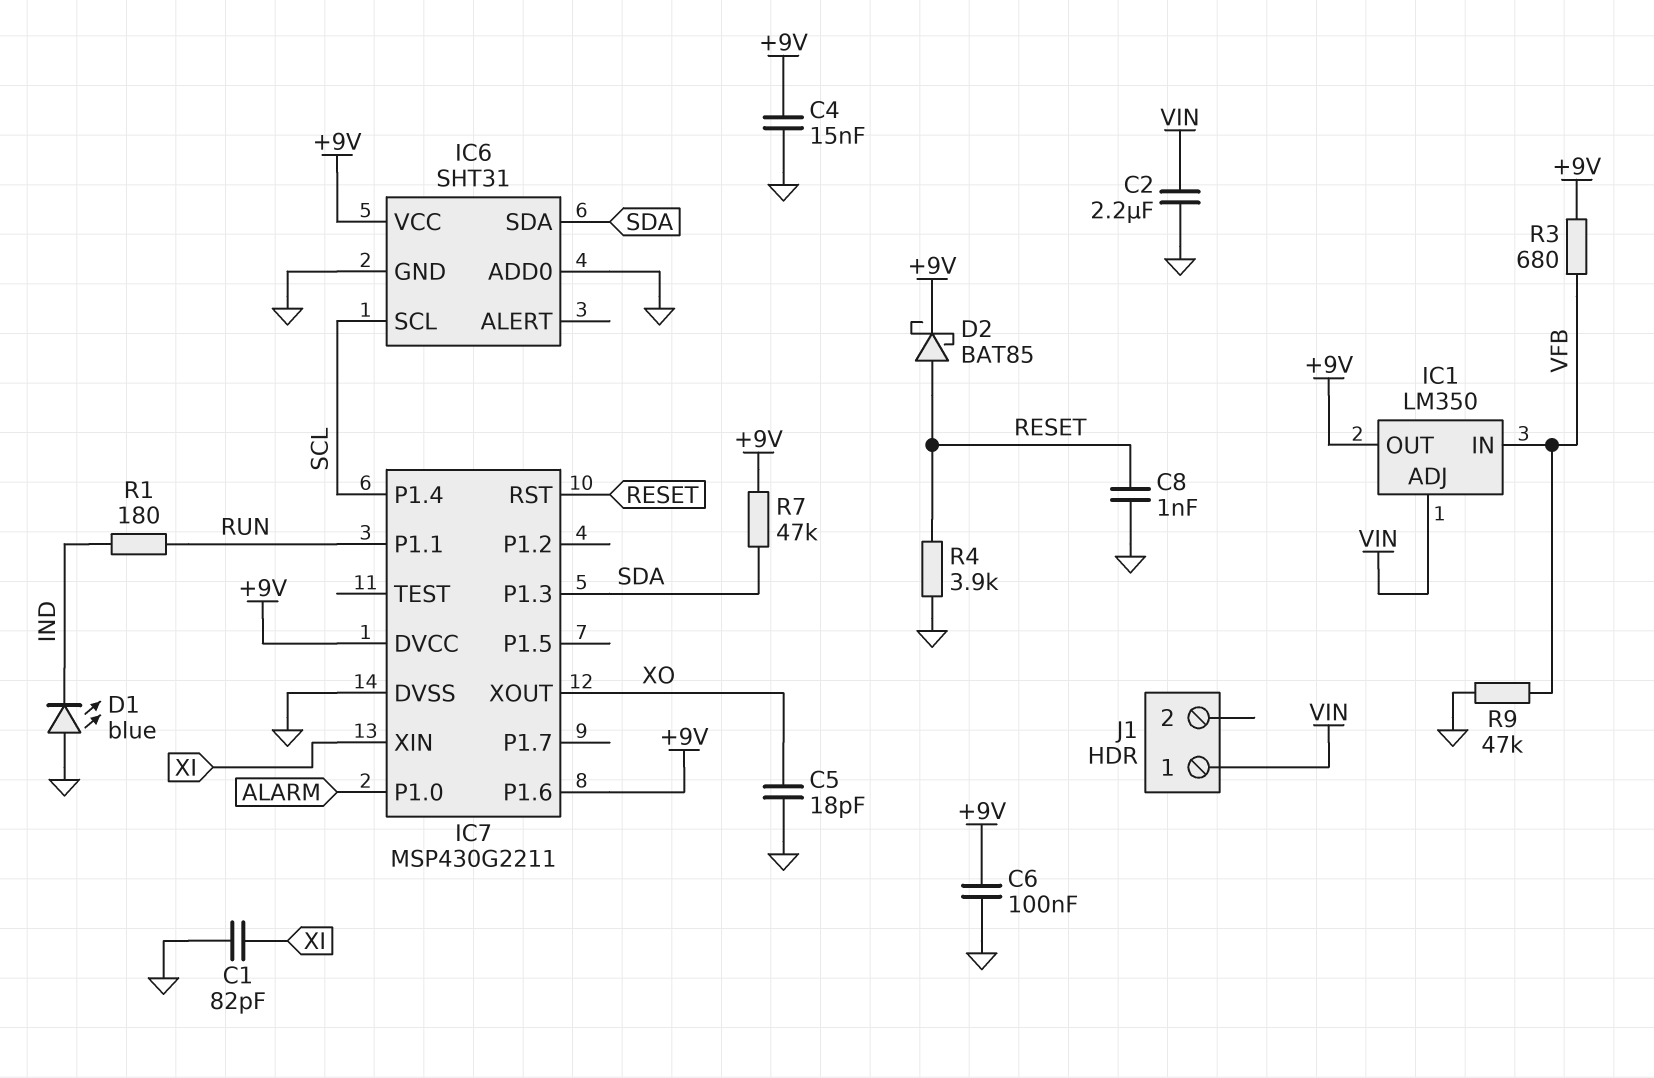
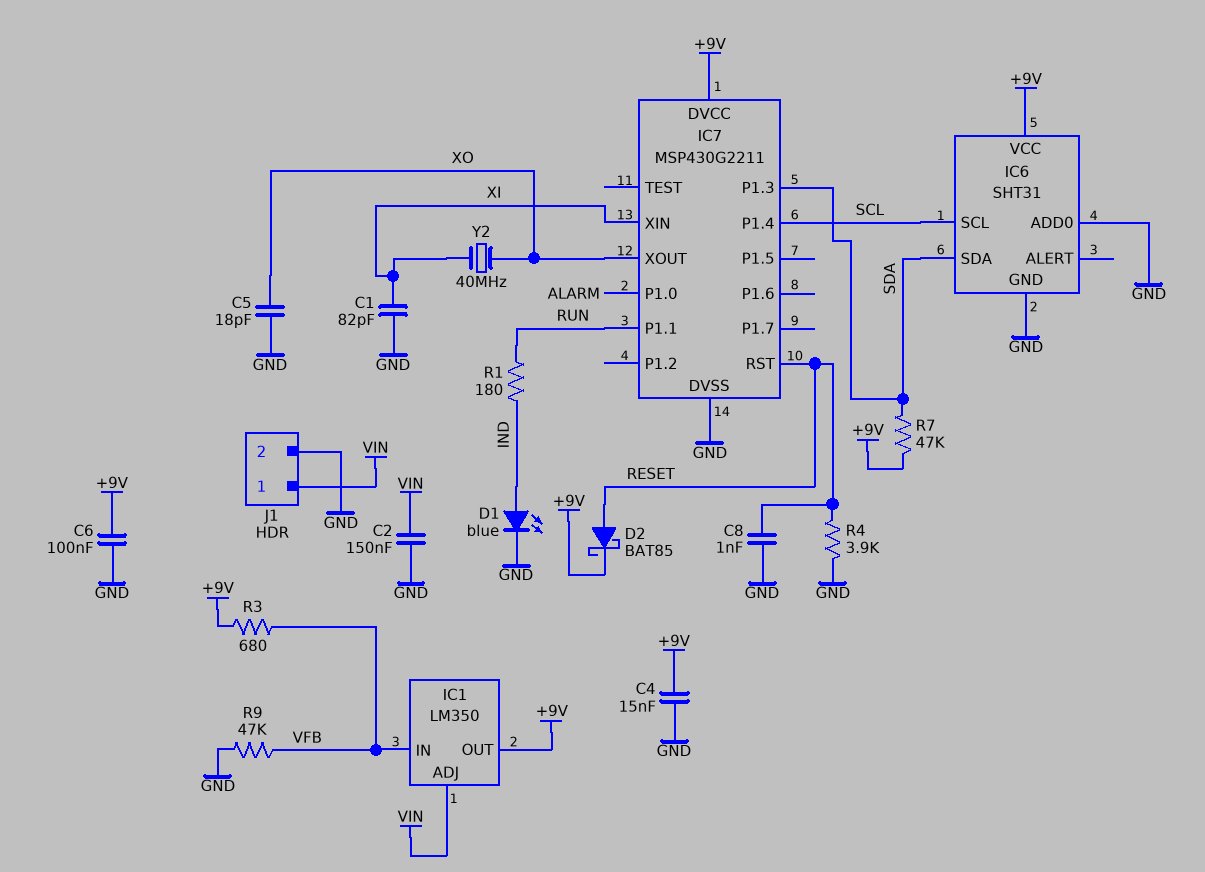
C2: 2.2uF (GND, VIN) -> 150nF (GND, VIN)
D1: LED blue (A GND, K IND) -> LED blue (A IND, K GND)
IC7 pin P1.6: +9V -> none
J1 pin 2: none -> GND
Y2: none -> 40MHz (XI, XO)

